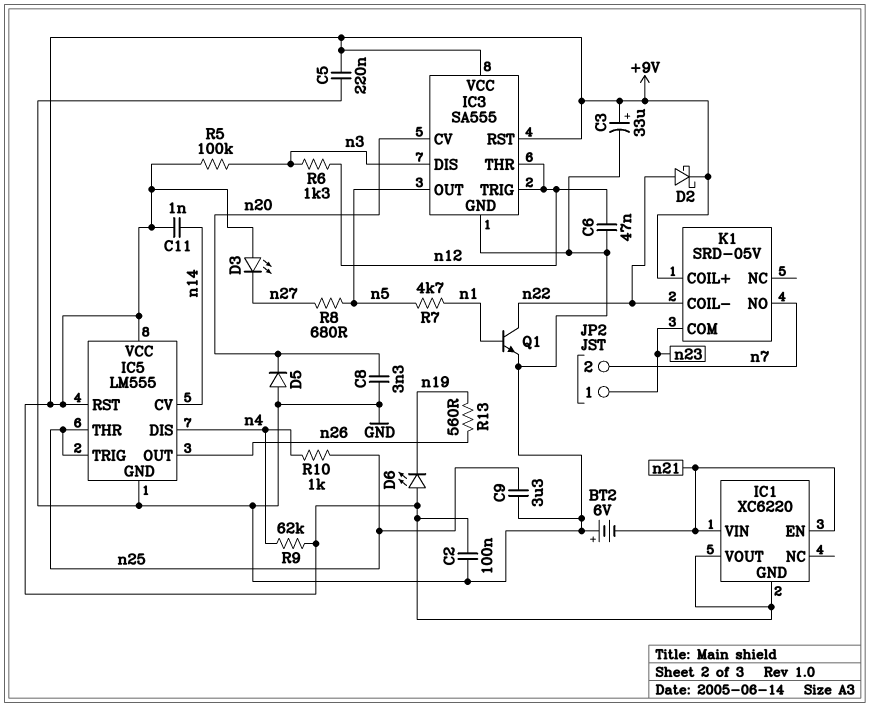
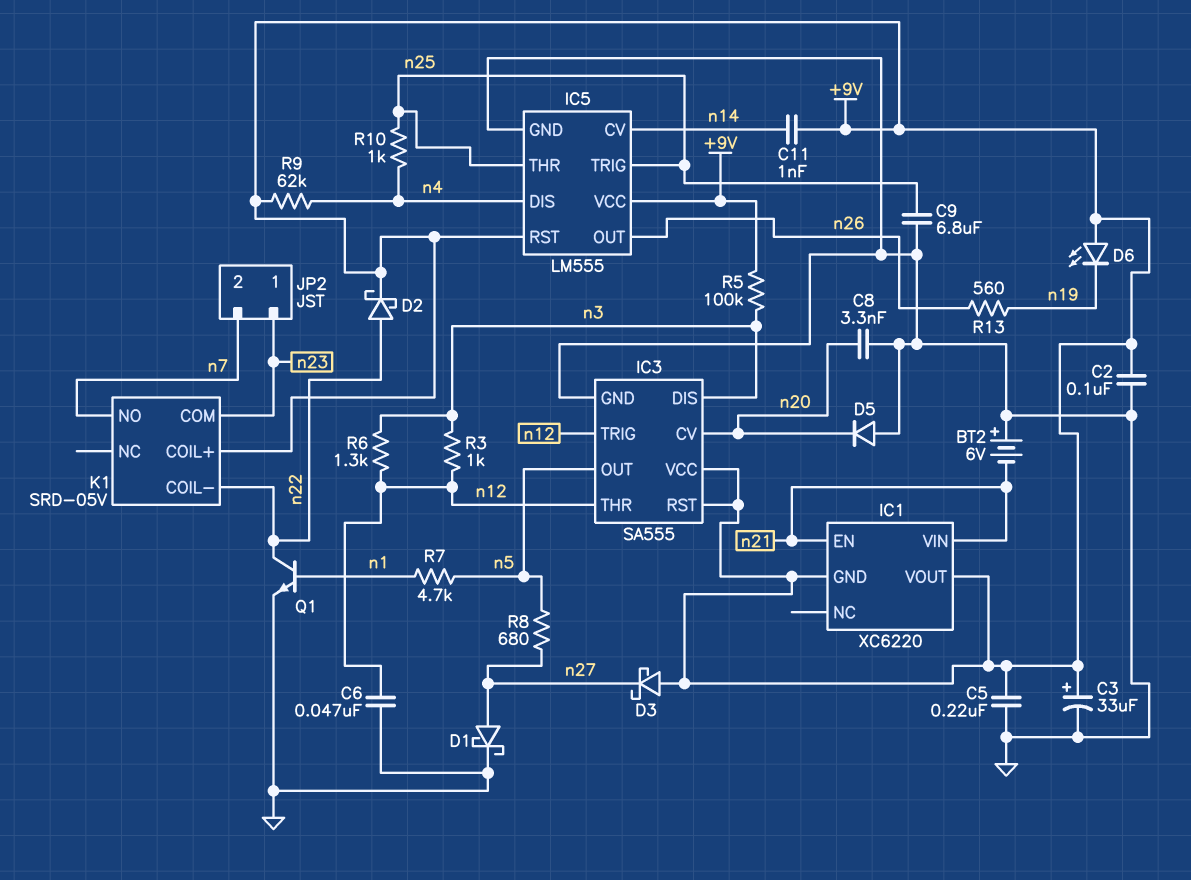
C9: 3.3uF (GND, n25) -> 6.8uF (GND, n25)
D1: none -> schottky (A n27, K GND)
D3: LED (A +9V, K n27) -> schottky (A +9V, K n27)
R3: none -> 1k (n3, n12)

